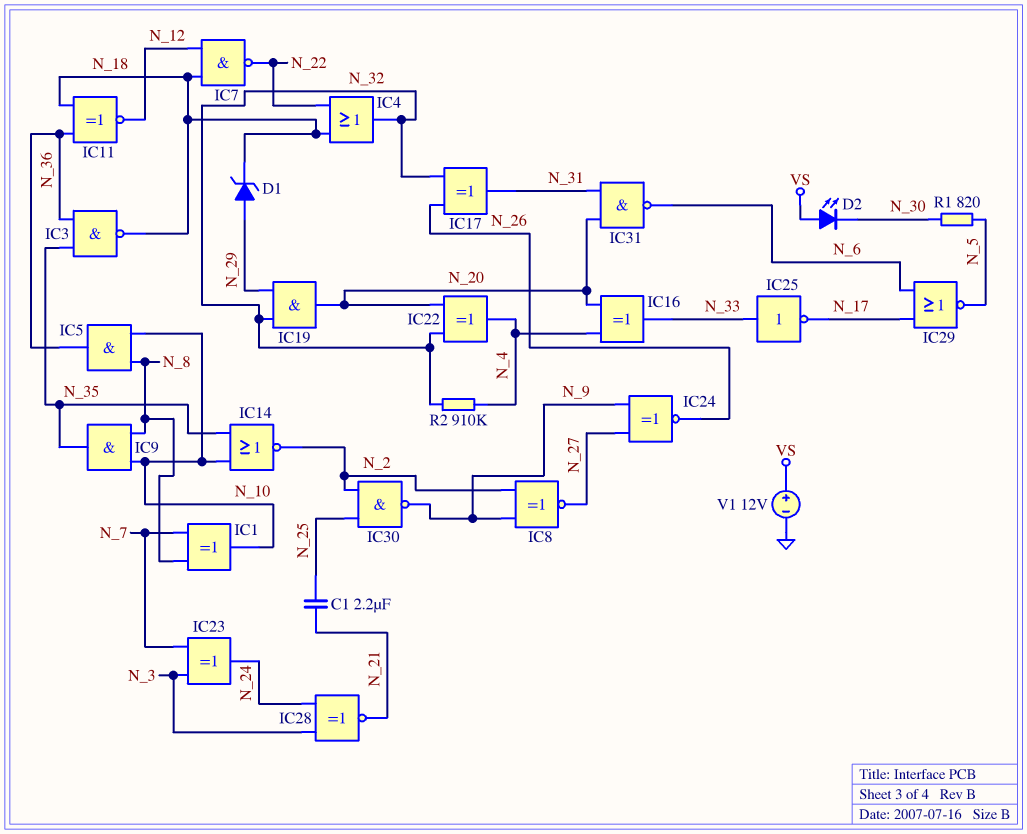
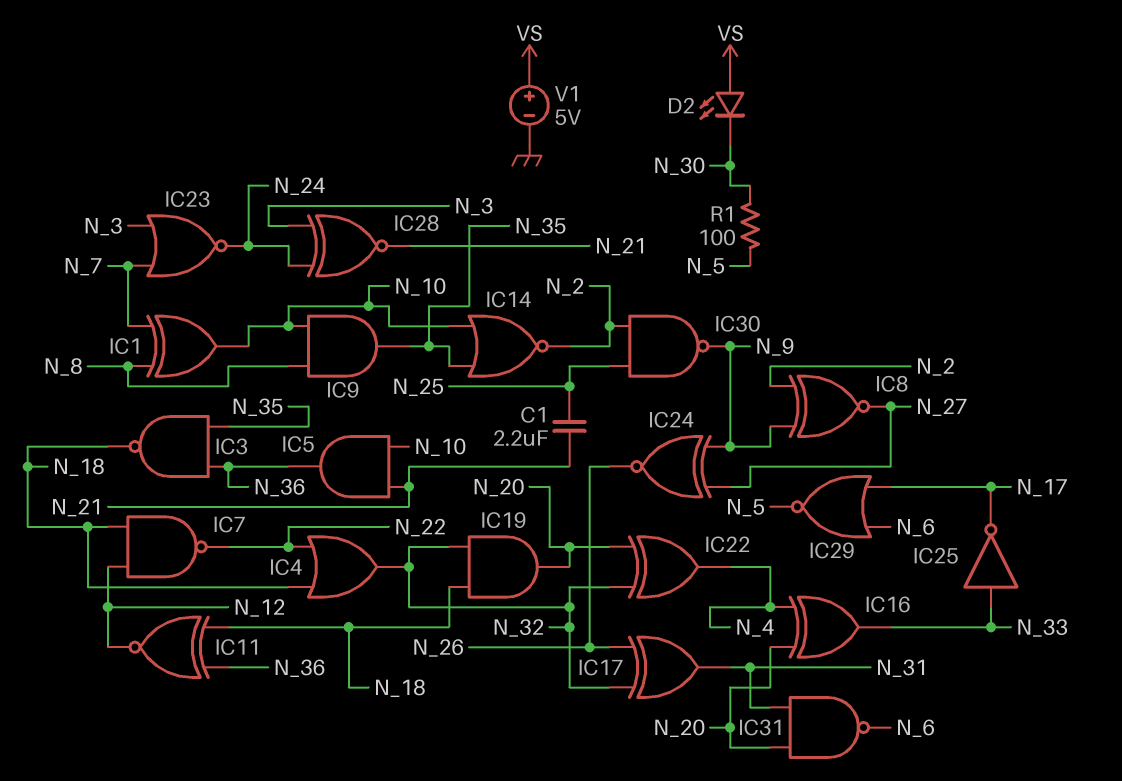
D1: zener (A N_29, K N_18) -> none
IC5: AND (in N_8, in N_10, out N_36) -> AND (in N_10, in N_21, out N_36)
IC19: AND (in N_29, in N_32, out N_20) -> AND (in N_18, in N_32, out N_20)
IC23: XOR (in N_3, in N_7, out N_24) -> NOR (in N_3, in N_7, out N_24)
R1: 820 (N_5, N_30) -> 100 (N_5, N_30)
R2: 910k (N_4, N_32) -> none
V1: 12V (plus VS, minus GND) -> 5V (plus VS, minus GND)

